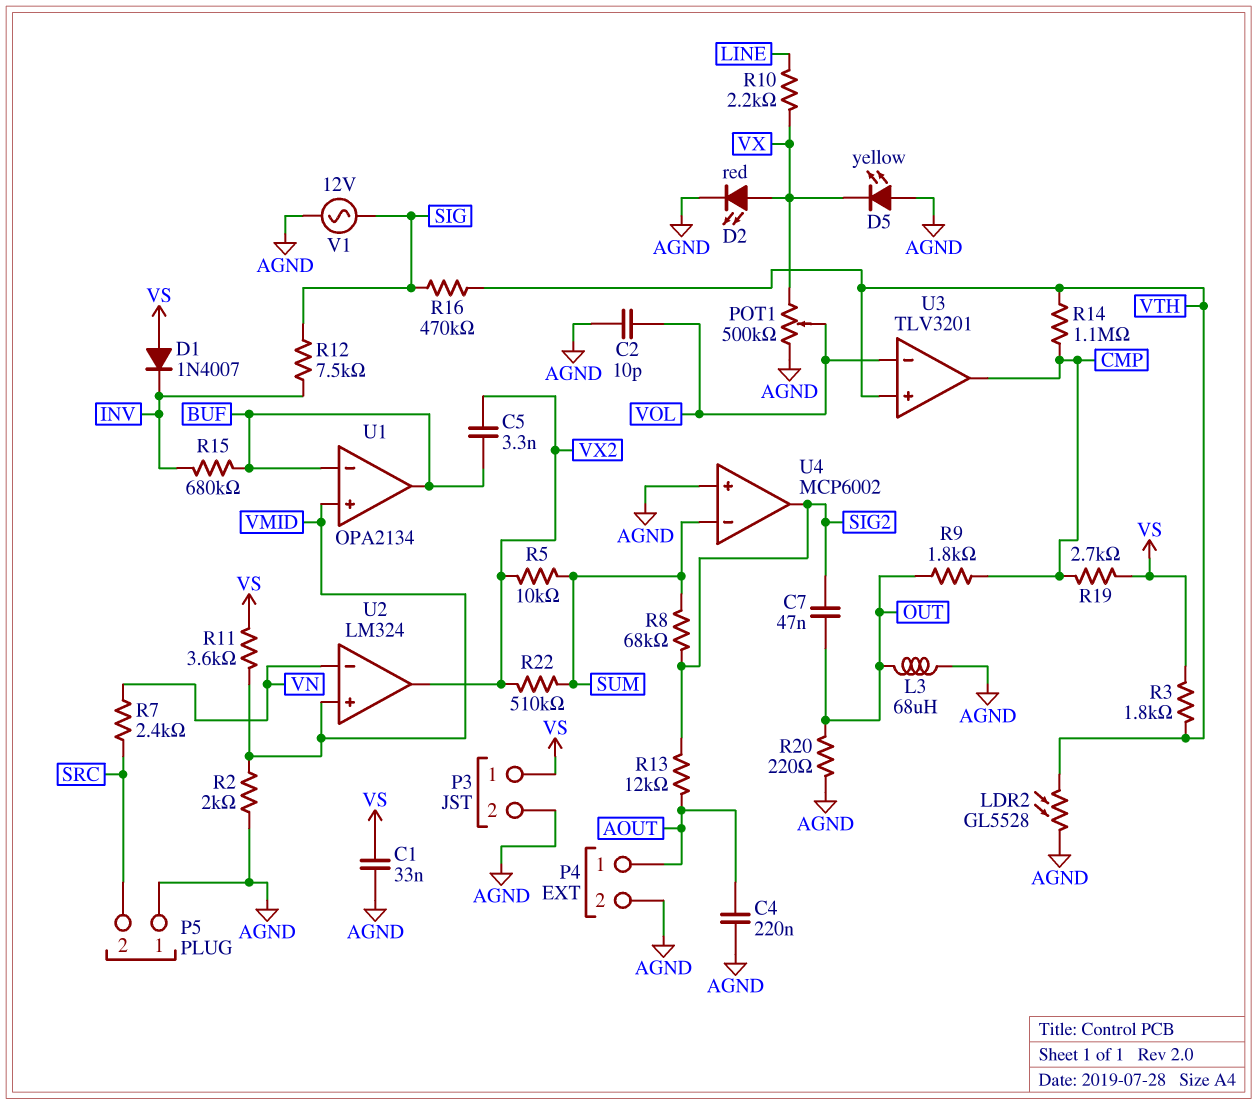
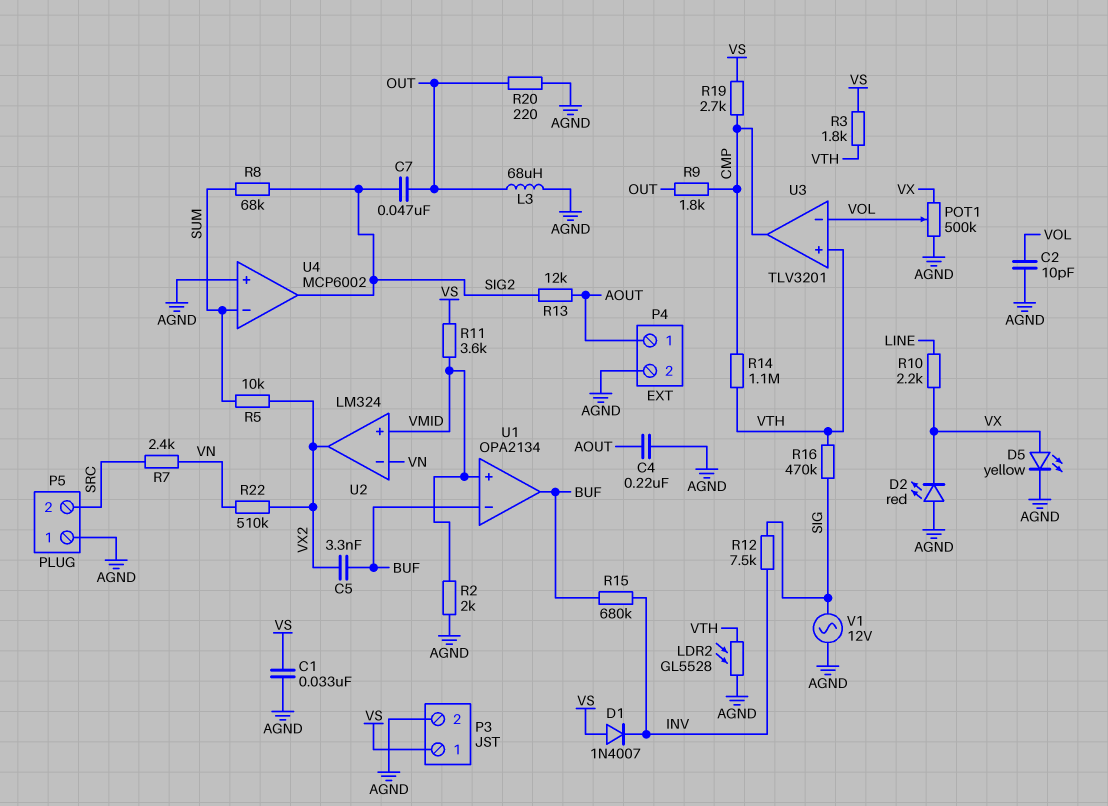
D2: LED red (A VX, K AGND) -> LED red (A AGND, K VX)
D5: LED yellow (A AGND, K VX) -> LED yellow (A VX, K AGND)
R22: 510k (SUM, VX2) -> 510k (VN, VX2)

